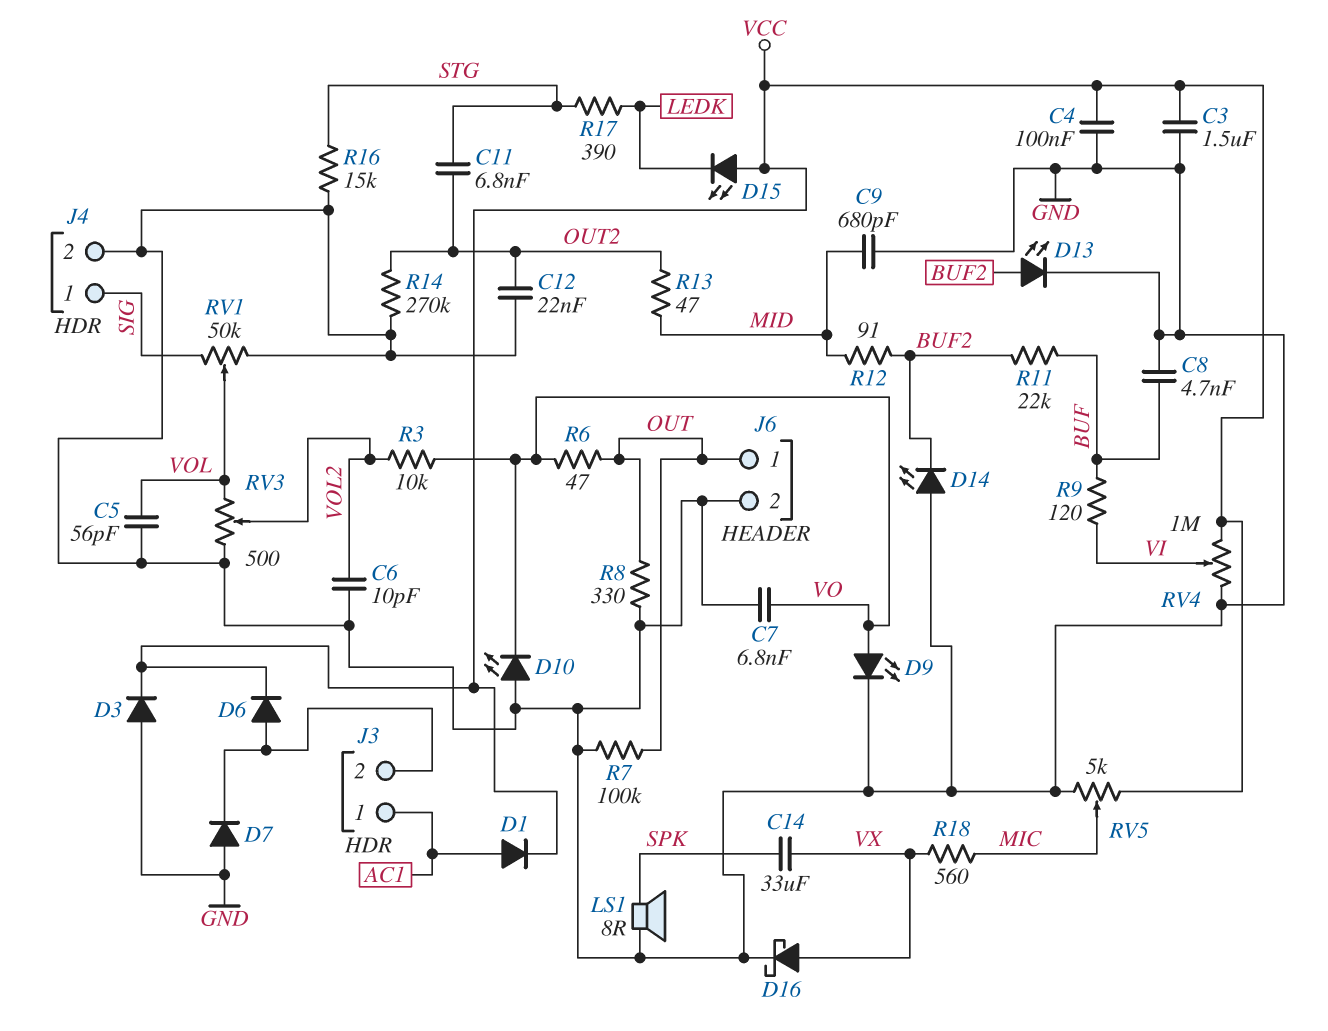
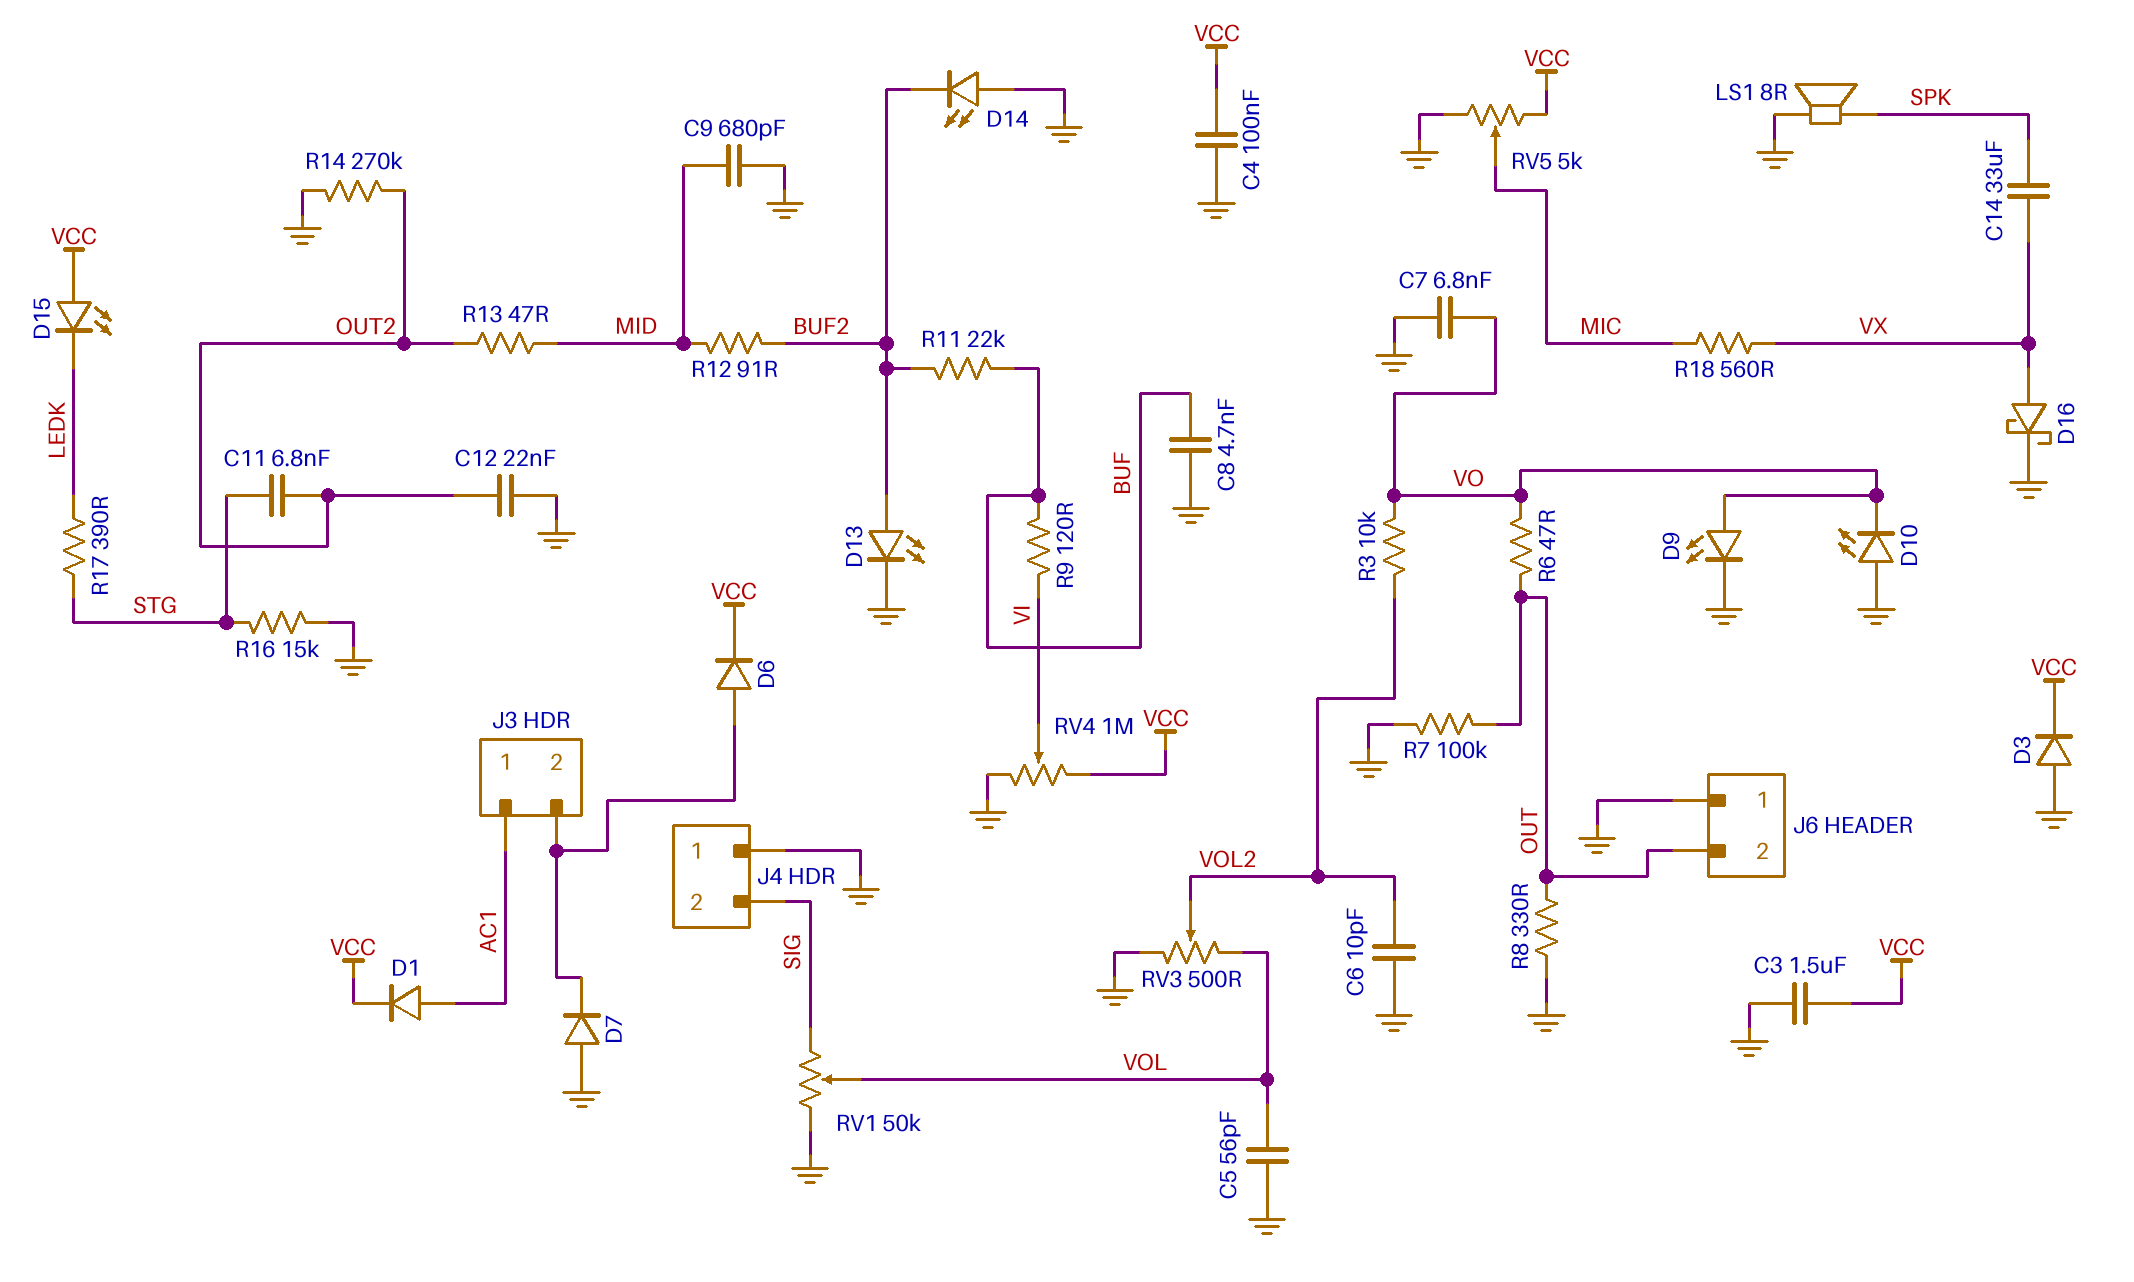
J4 pin 1: SIG -> GND
J4 pin 2: GND -> SIG
J6 pin 1: OUT -> GND
J6 pin 2: GND -> OUT

